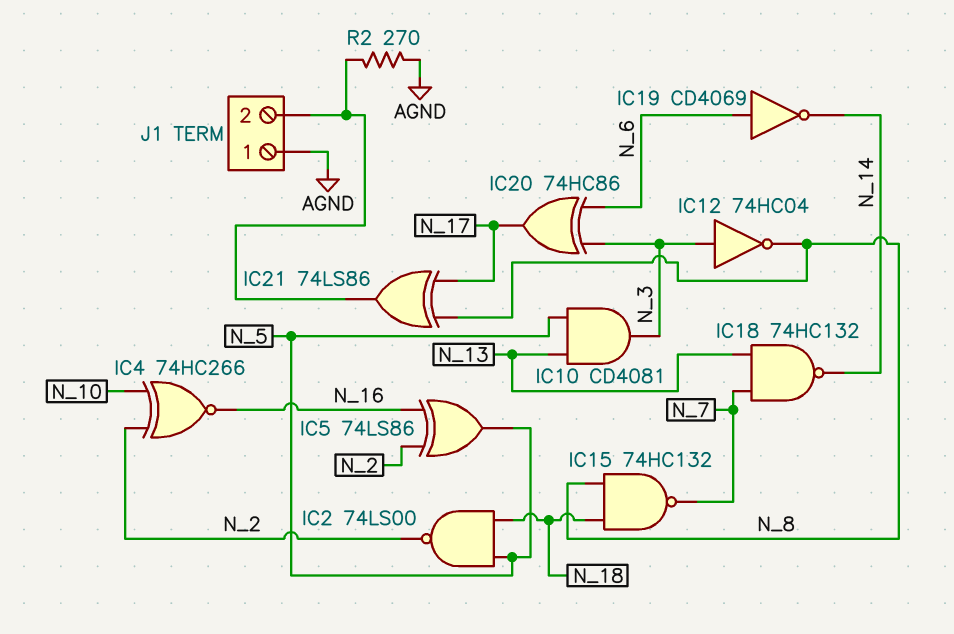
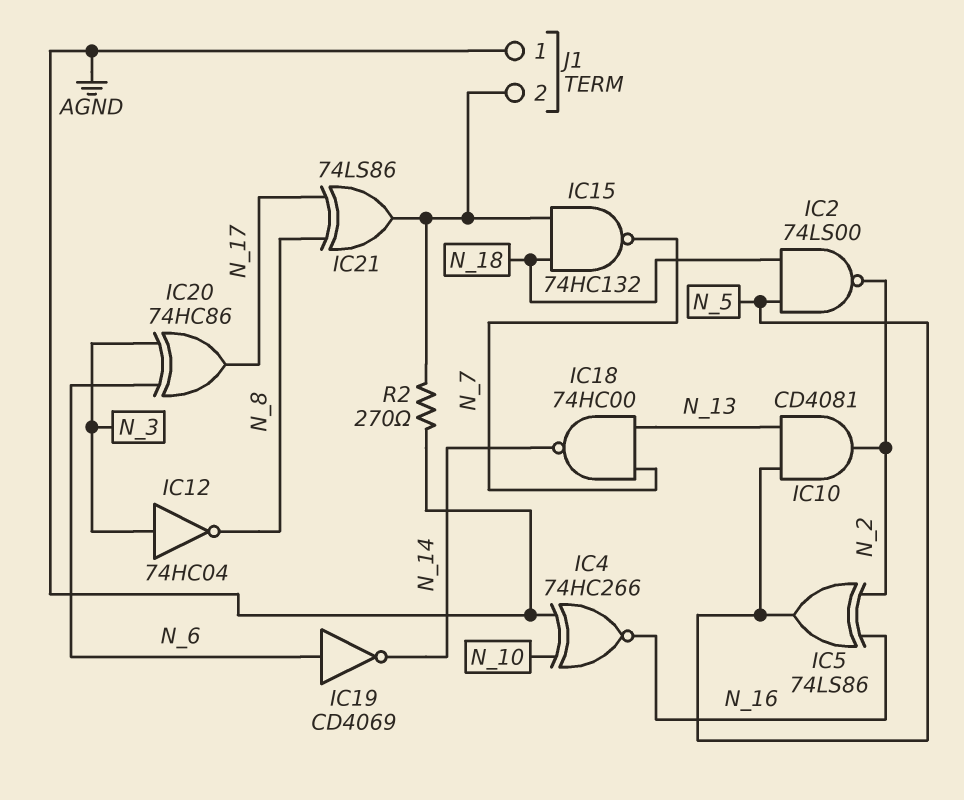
IC4: XNOR 74HC266 (in N_2, in N_10, out N_16) -> XNOR 74HC266 (in AGND, in N_10, out N_16)
IC10: AND CD4081 (in N_5, in N_13, out N_3) -> AND CD4081 (in N_5, in N_13, out N_2)
IC15: NAND 74HC132 (in N_8, in N_18, out N_7) -> NAND 74HC132 (in J1/2, in N_18, out N_7)
IC18: NAND 74HC132 (in N_7, in N_13, out N_14) -> NAND 74HC00 (in N_7, in N_13, out N_14)

